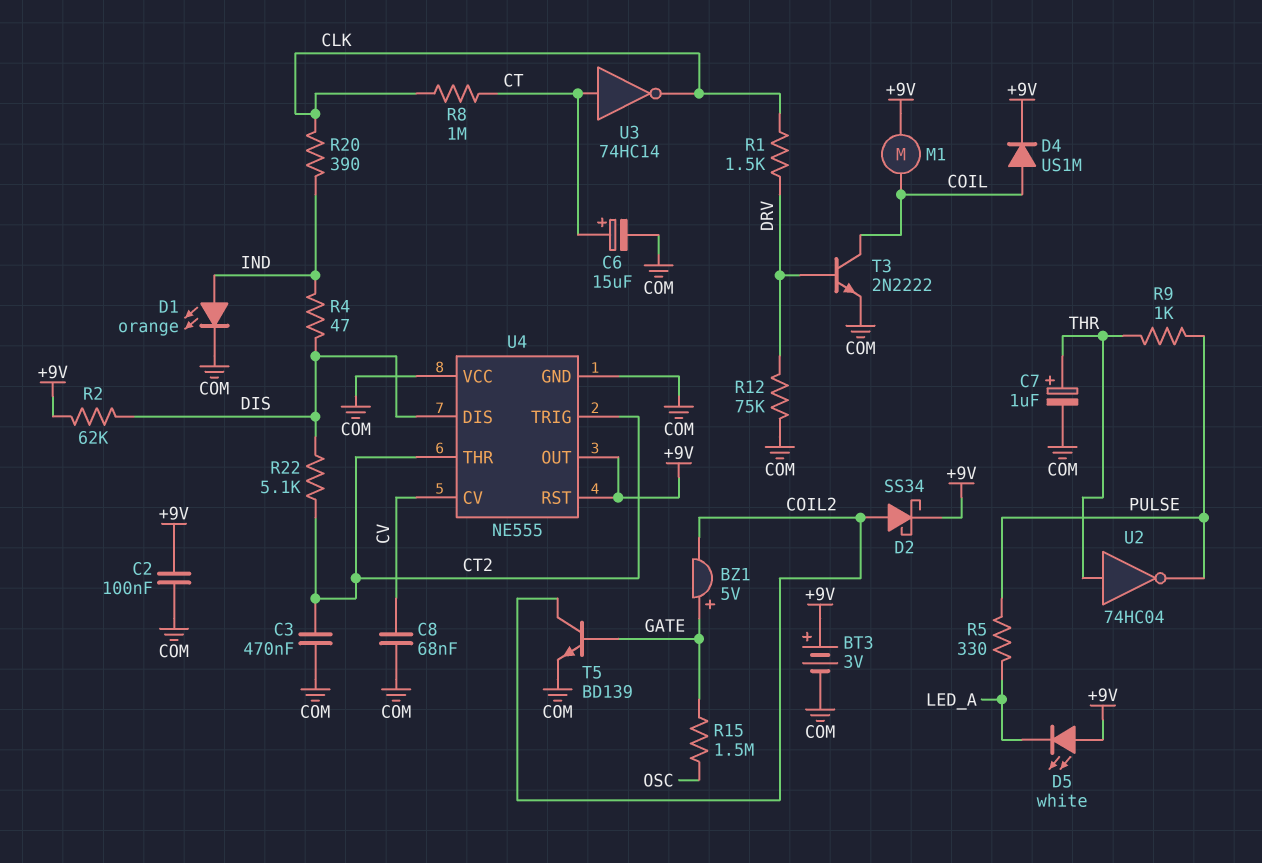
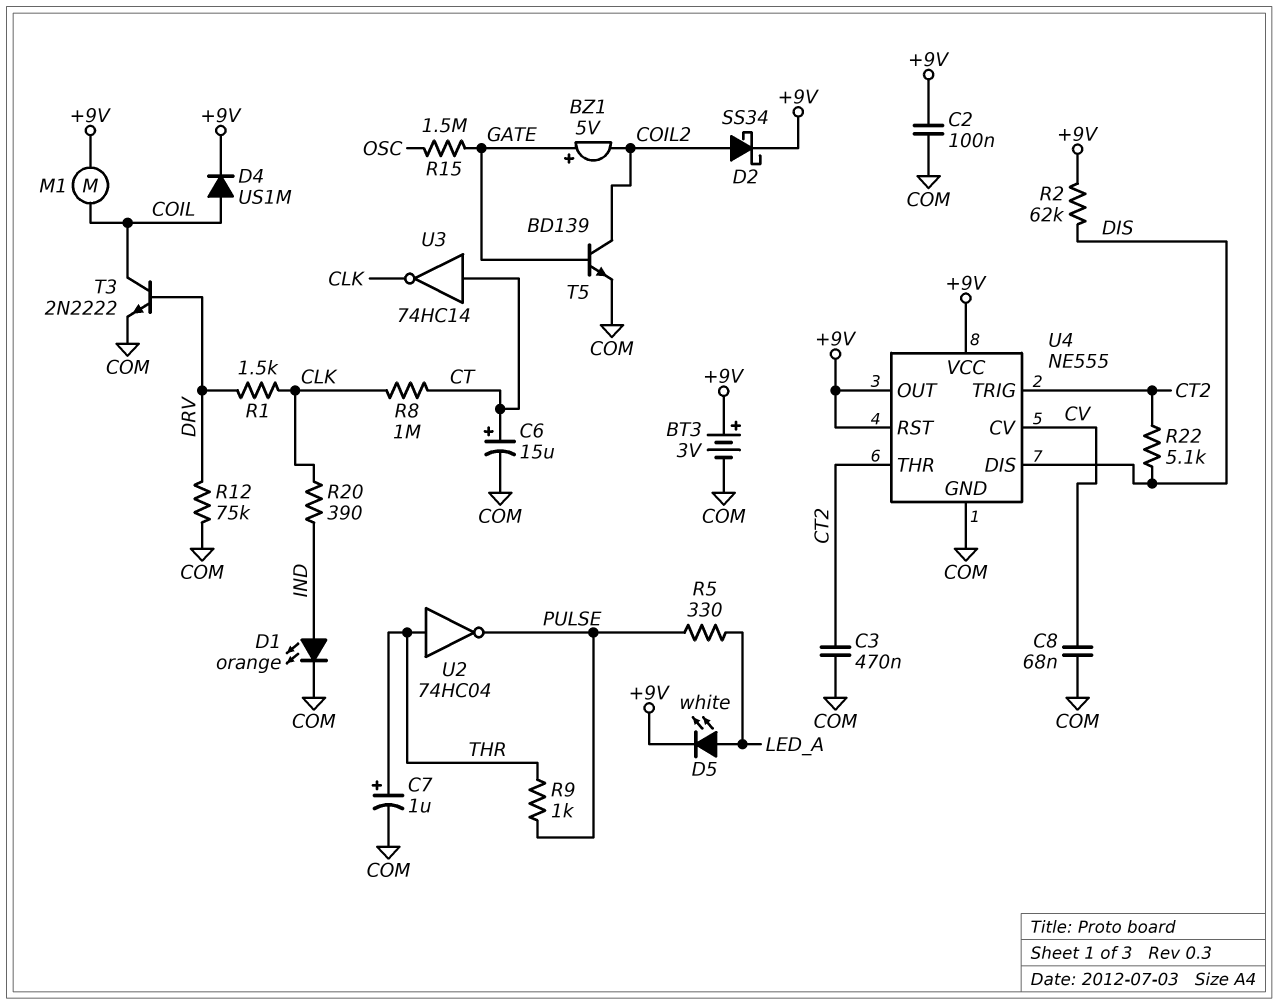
D5: LED white (A +9V, K LED_A) -> LED white (A LED_A, K +9V)
R4: 47 (DIS, IND) -> none
U4 pin VCC: COM -> +9V

